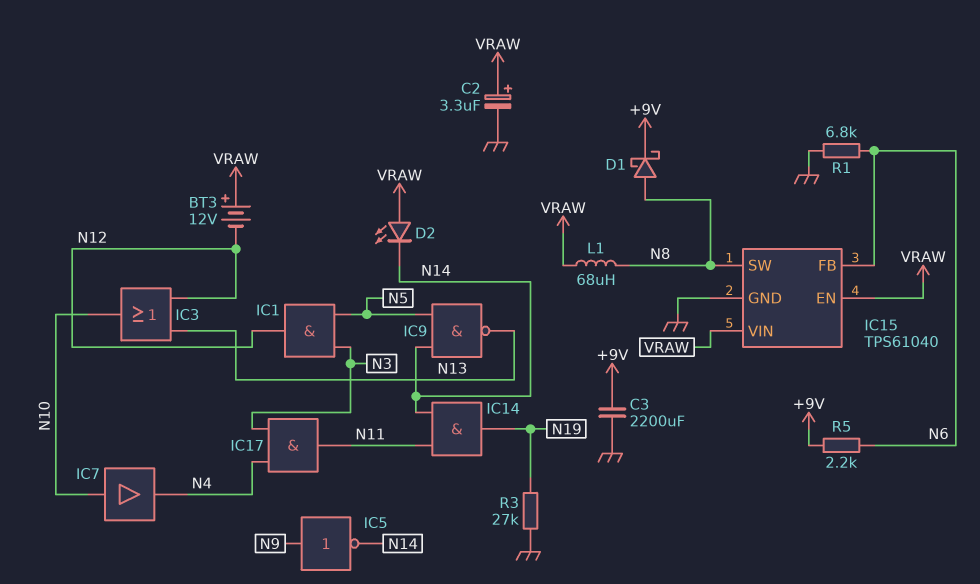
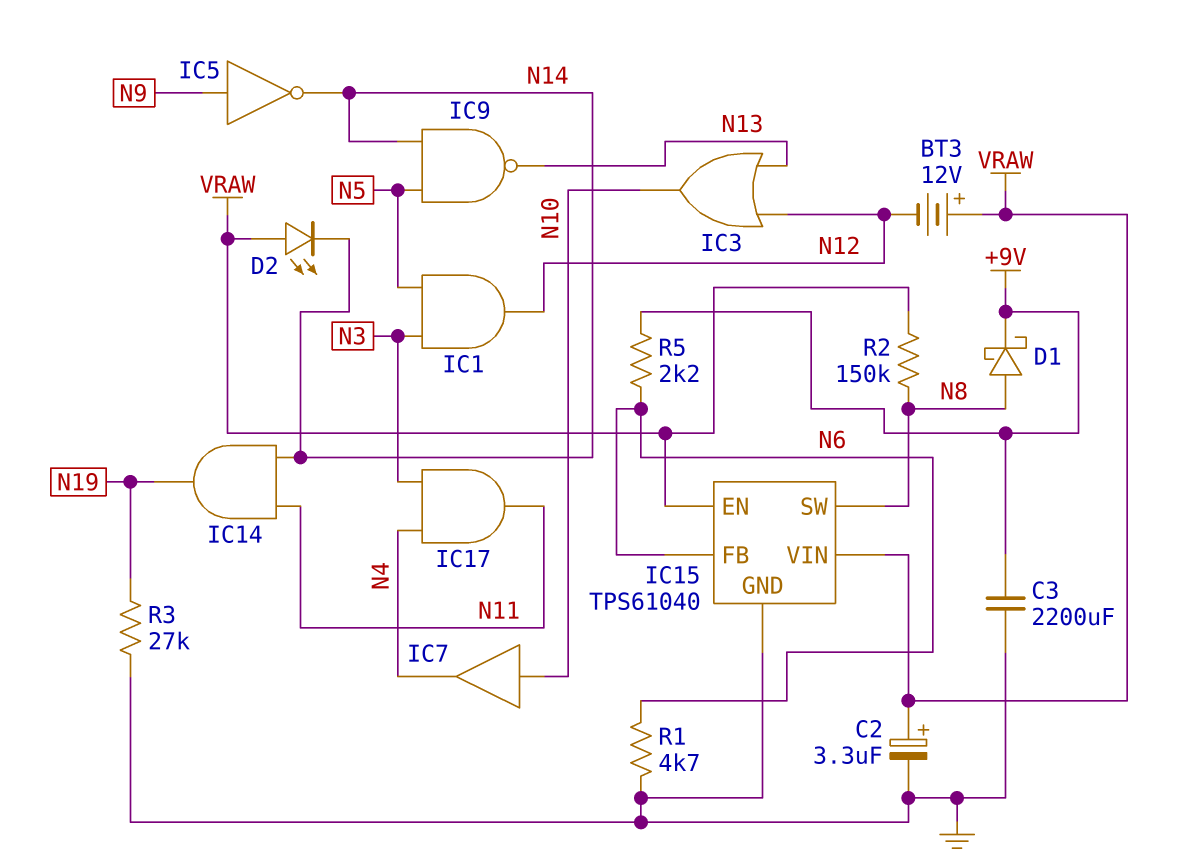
L1: 68uH (N8, VRAW) -> none
R1: 6.8k (GND, N6) -> 4.7k (GND, N6)
R2: none -> 150k (N8, VRAW)

